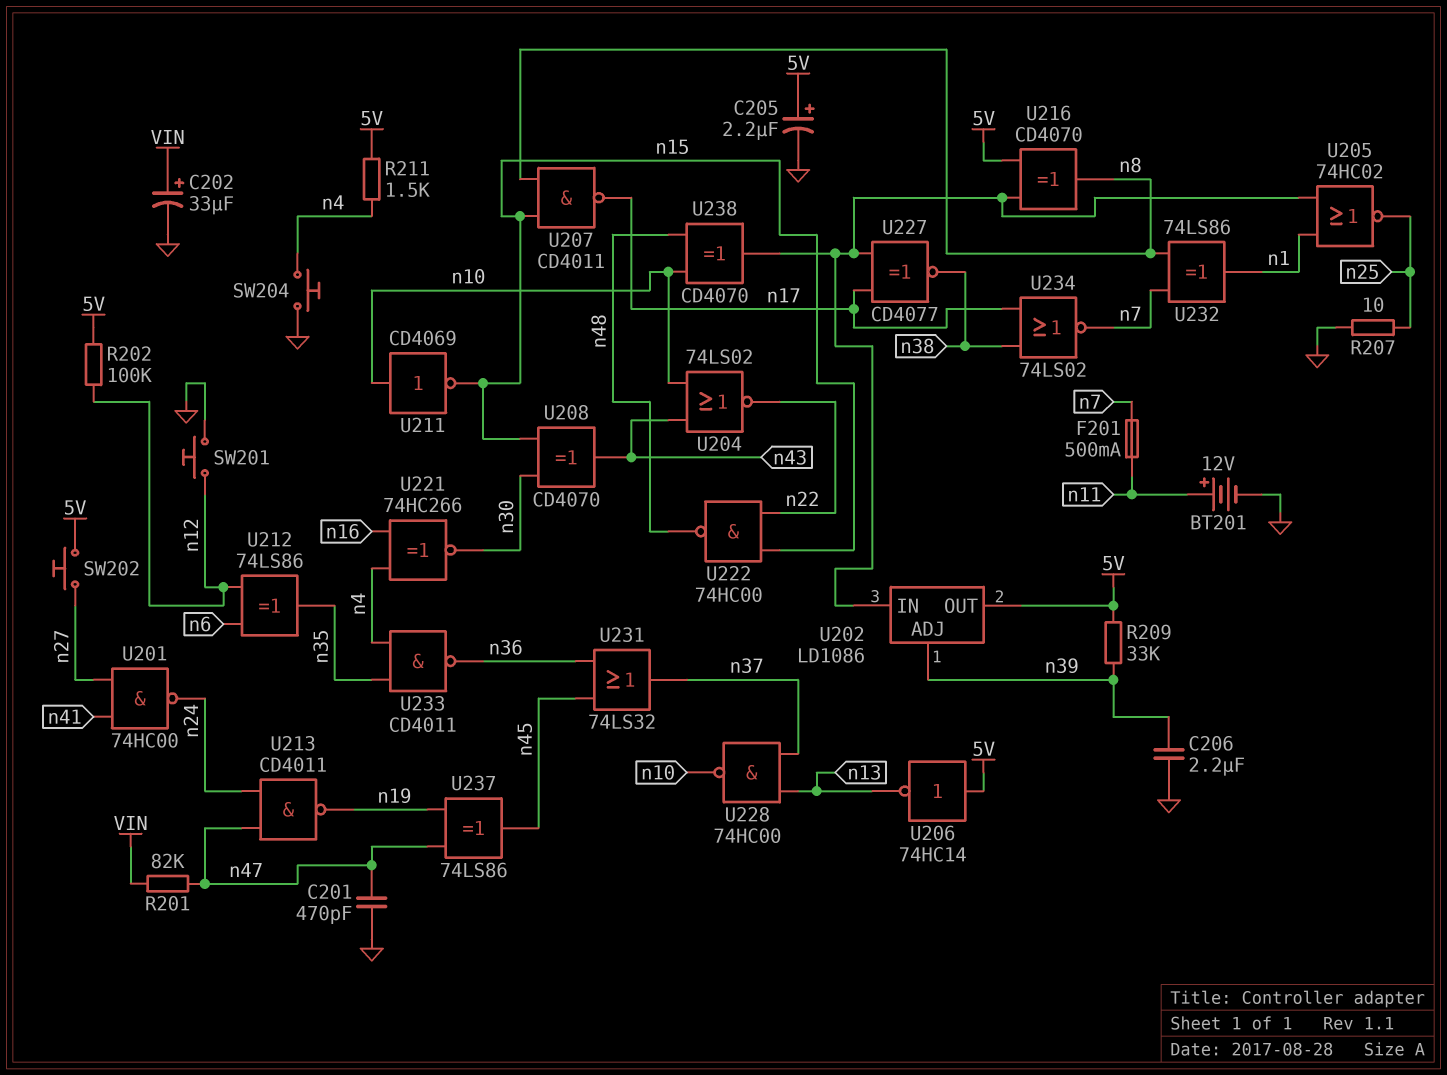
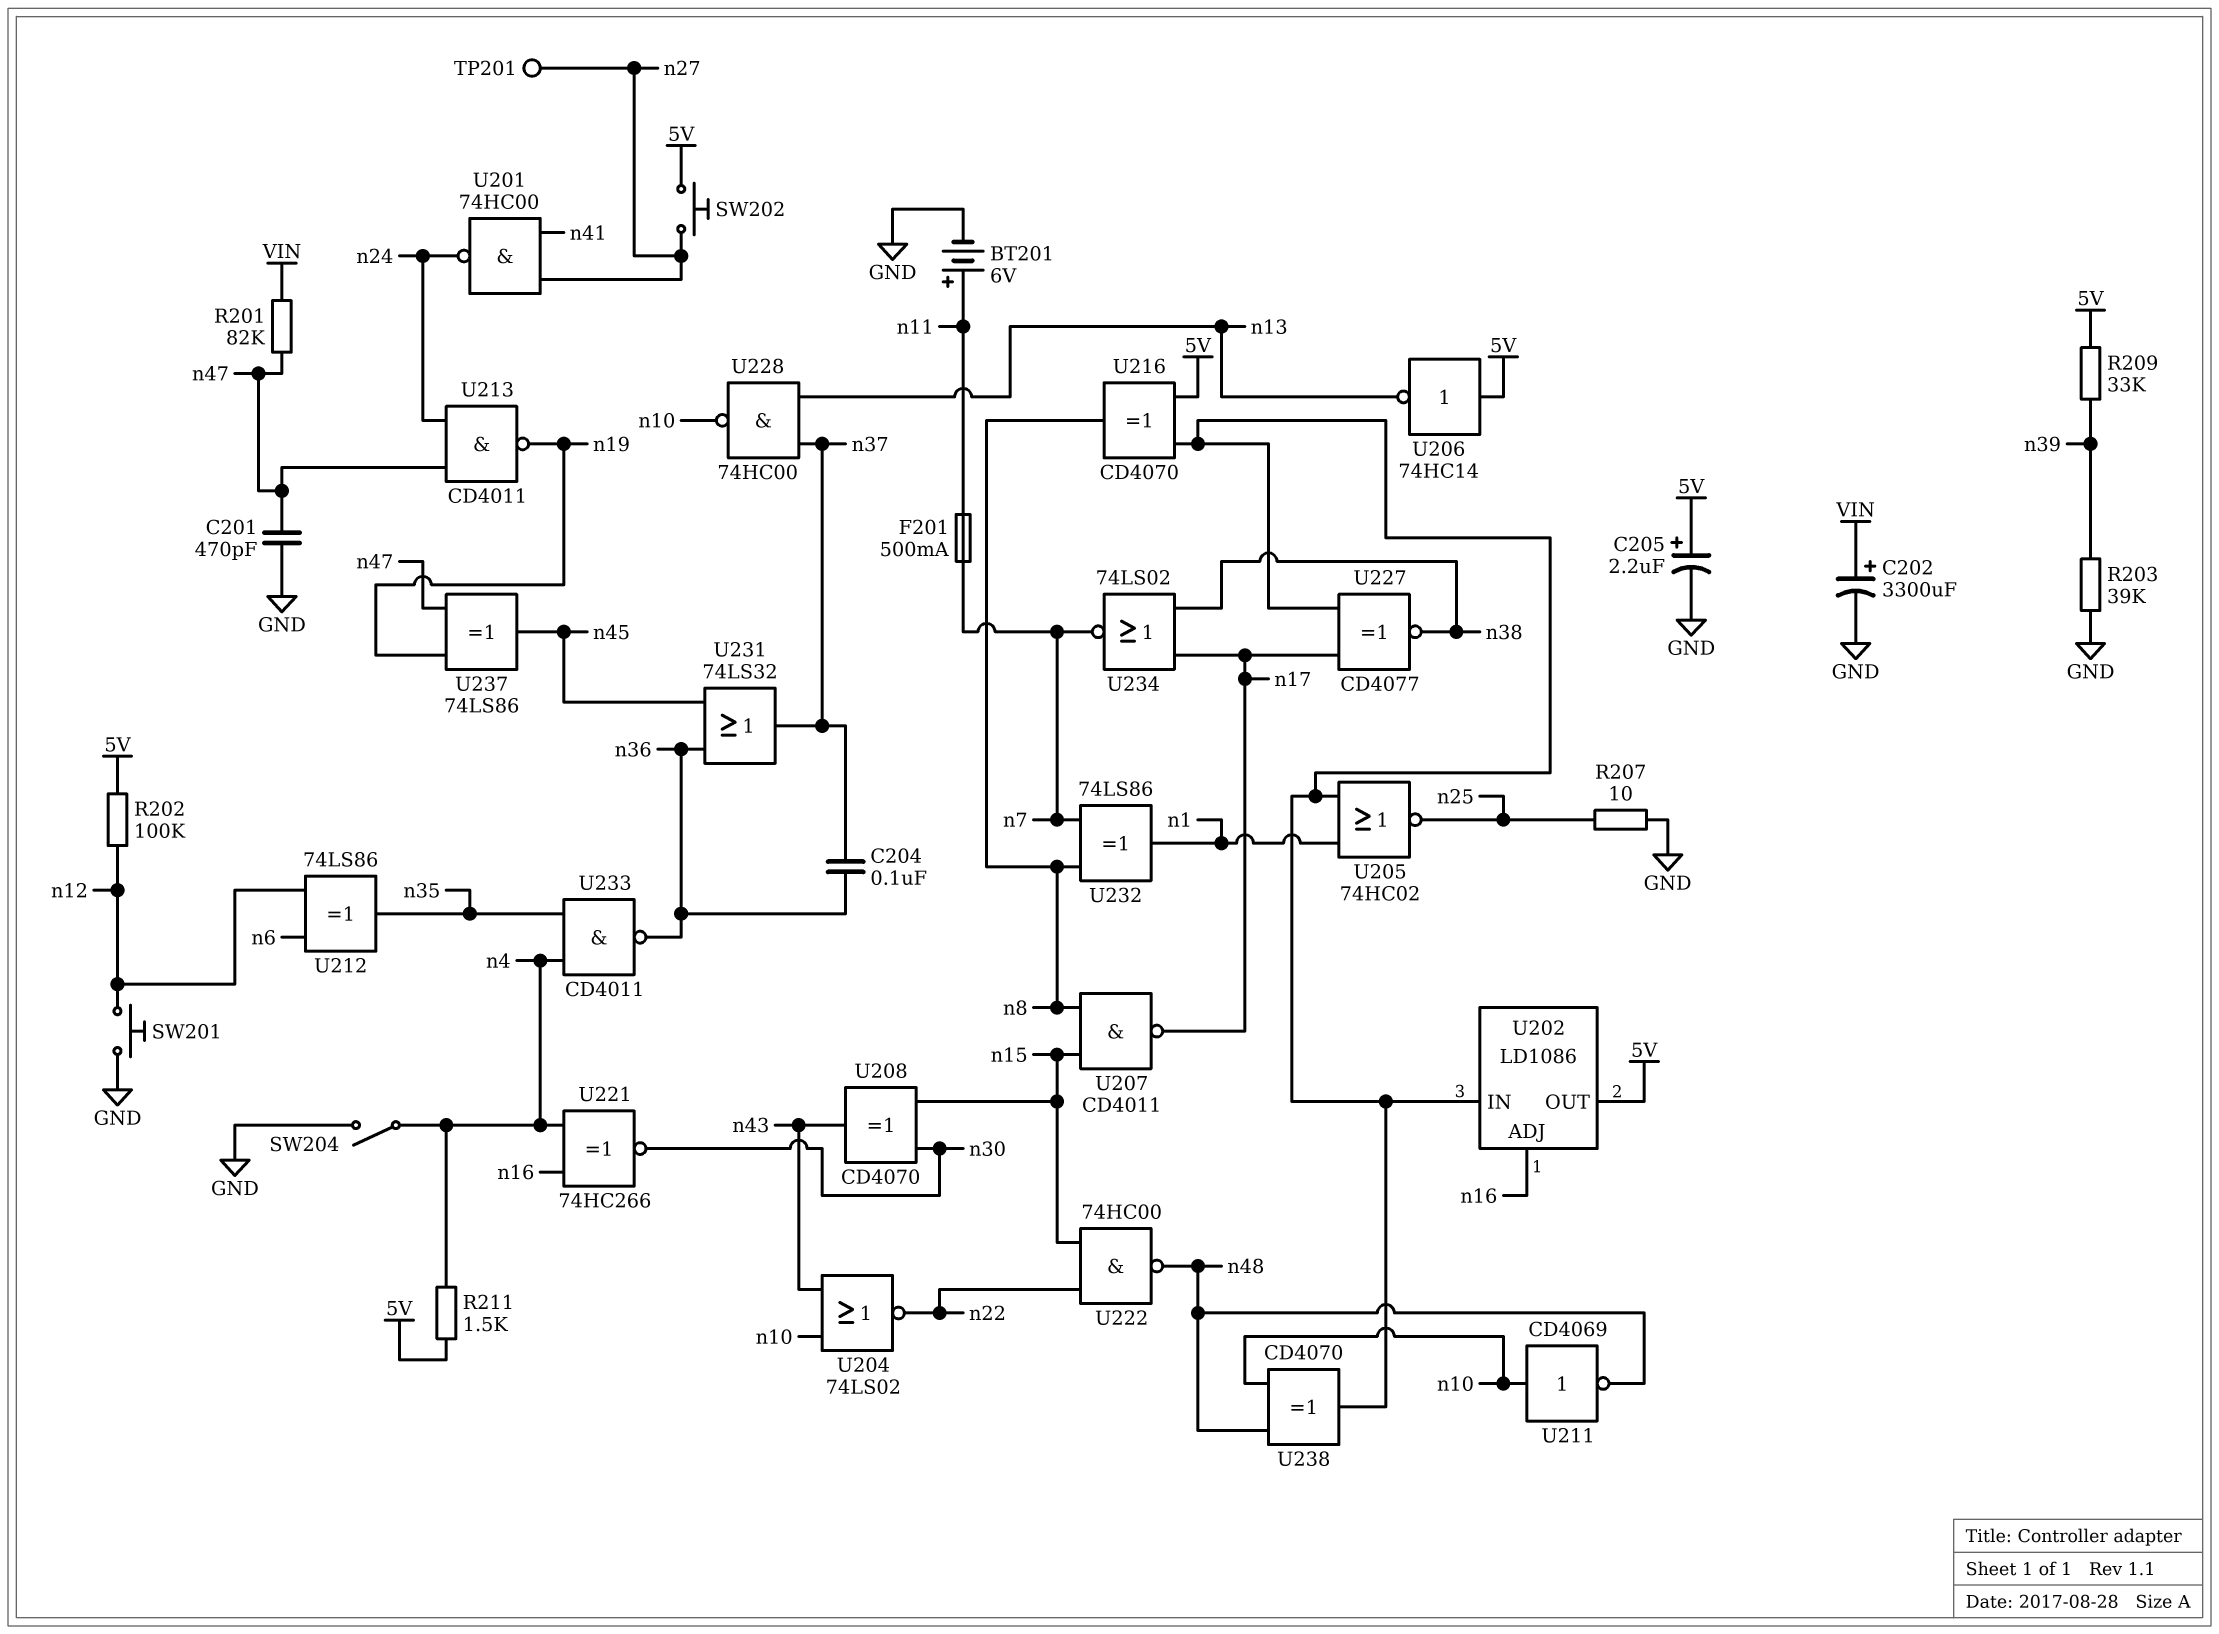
BT201: 12V (plus n11, minus GND) -> 6V (plus n11, minus GND)
C202: 33uF (plus VIN, minus GND) -> 3300uF (plus VIN, minus GND)
C204: none -> 100nF (n36, n37)
C206: 2.2uF (GND, n39) -> none
R203: none -> 39k (GND, n39)
SW204: button (GND, n4) -> switch (GND, n4)
TP201: none -> test point (n27)
U202 pin ADJ: n39 -> n16
U211: NOT CD4069 (in n10, out n15) -> NOT CD4069 (in n10, out n48)

